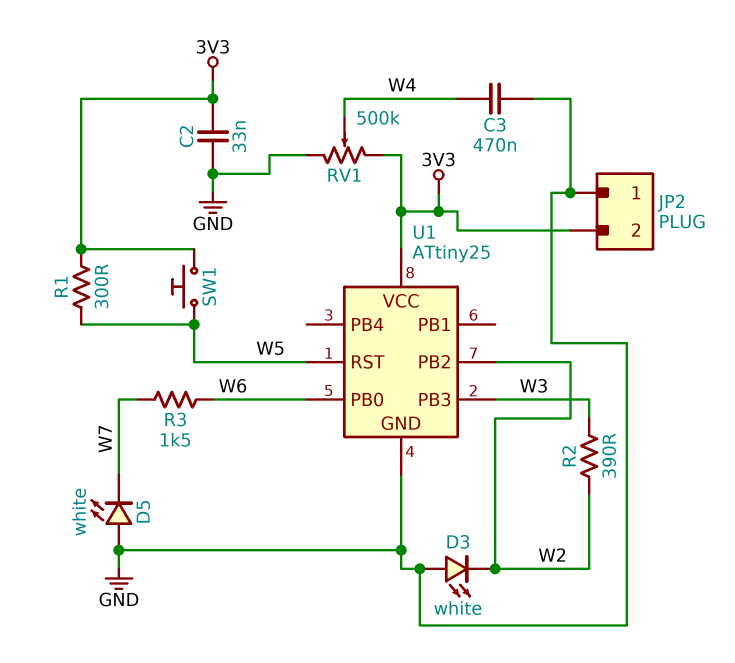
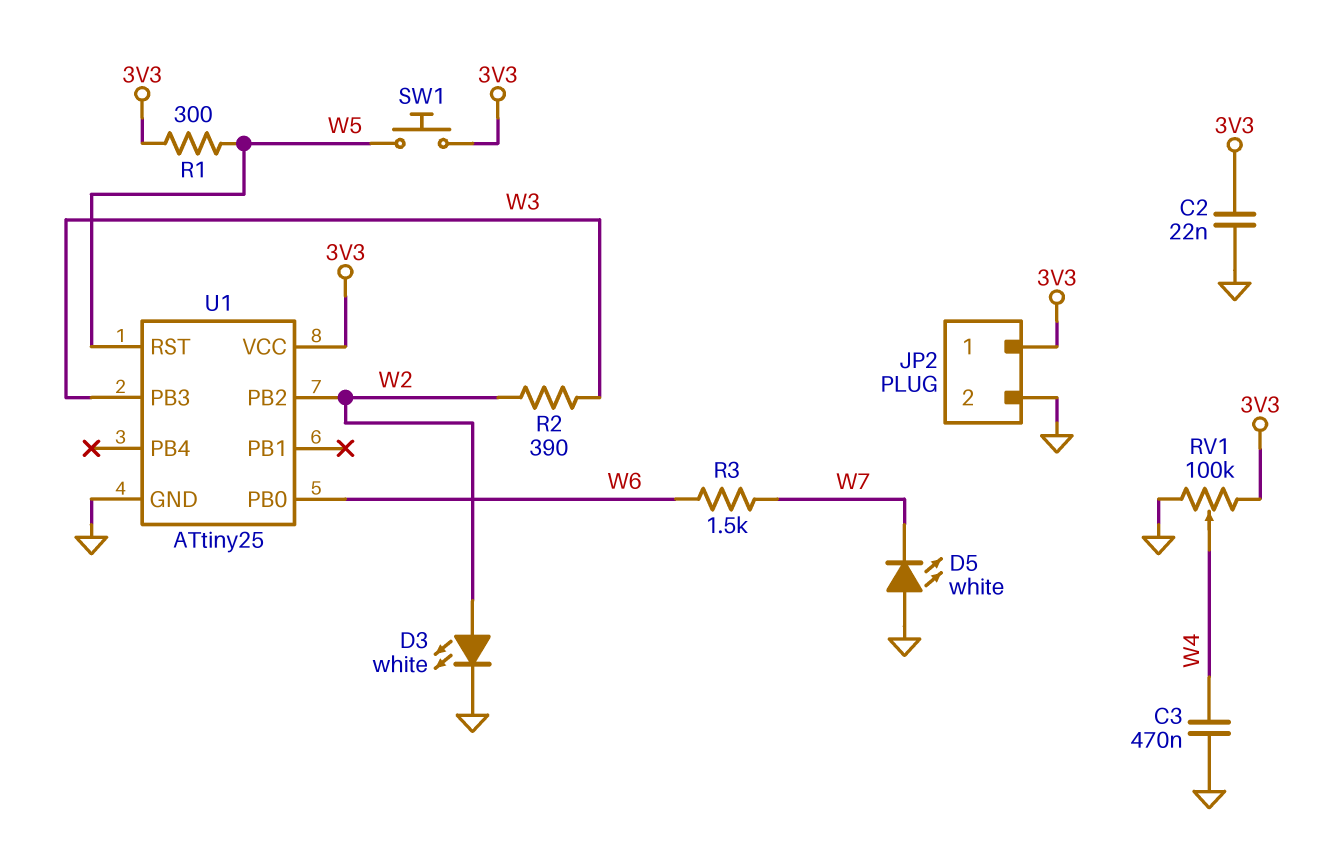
C2: 33nF (3V3, GND) -> 22nF (3V3, GND)
D3: LED white (A GND, K W2) -> LED white (A W2, K GND)
JP2 pin 1: GND -> 3V3
JP2 pin 2: 3V3 -> GND
RV1: 500k (3V3, GND, wiper W4) -> 100k (3V3, GND, wiper W4)

